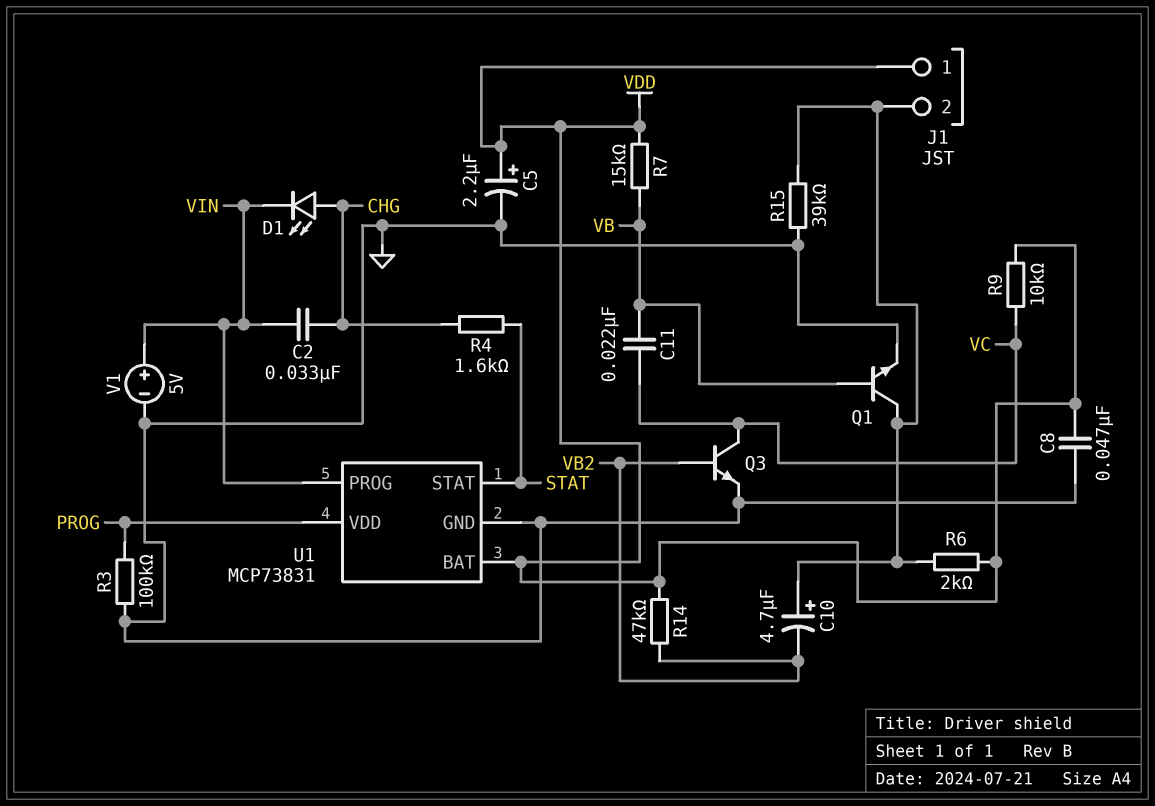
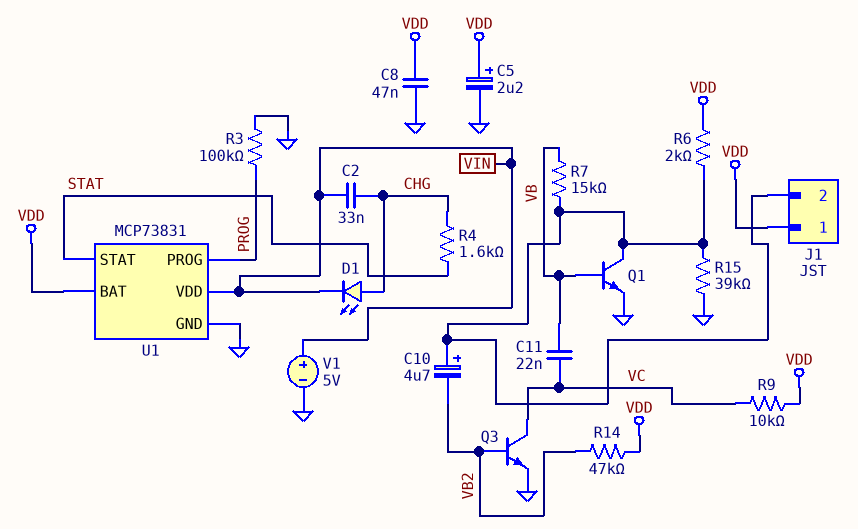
R7: 15k (VB, VDD) -> 15k (J1/2, VB)
U1 pin PROG: VIN -> PROG
U1 pin VDD: PROG -> VIN

